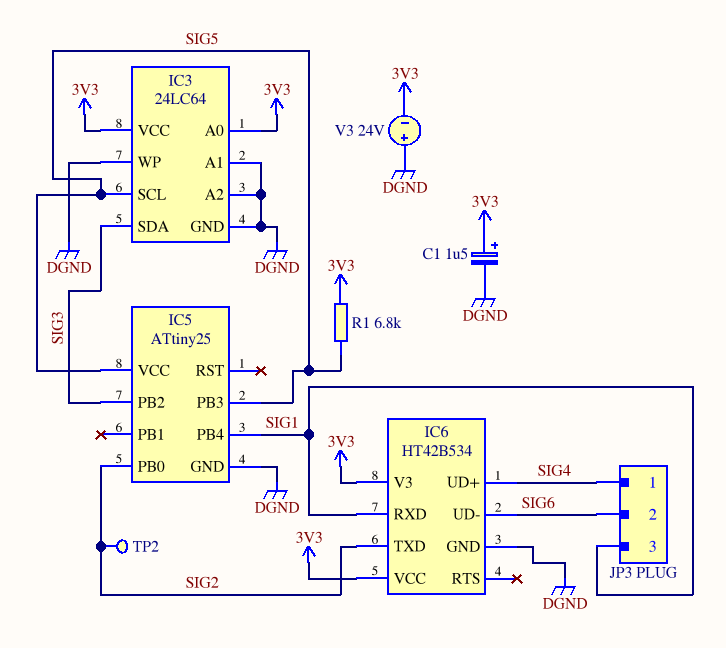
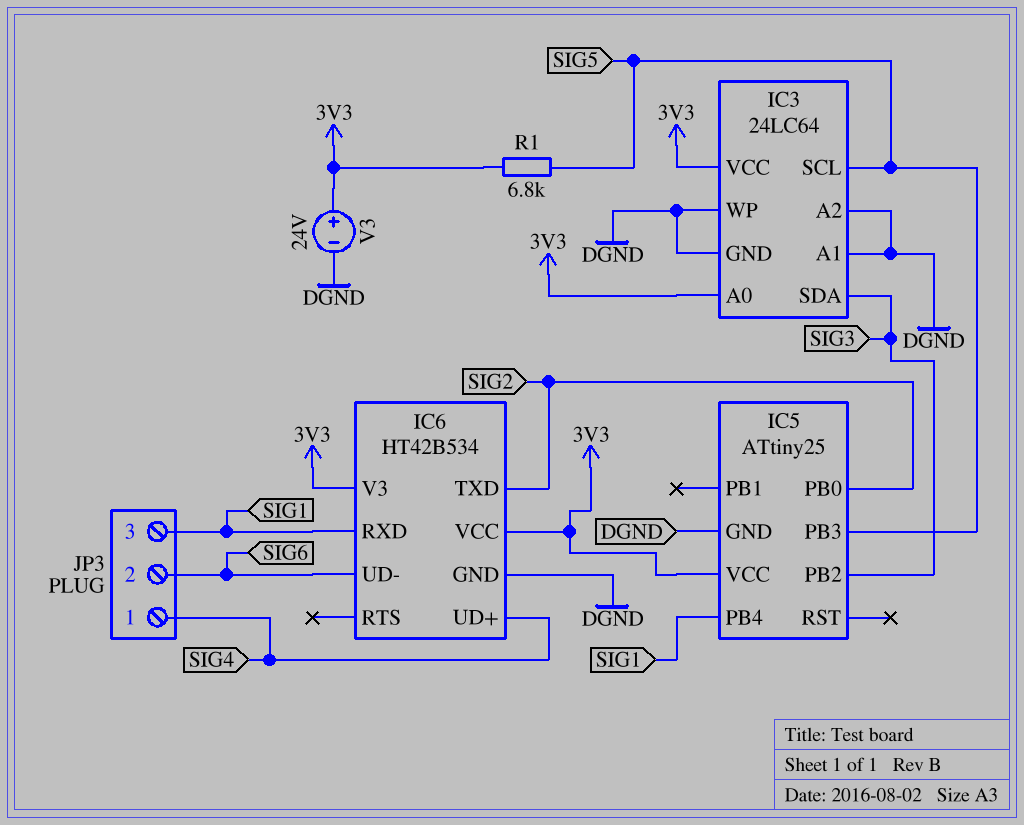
C1: 1.5uF (plus 3V3, minus DGND) -> none
IC5 pin VCC: SIG5 -> 3V3
TP2: test point (SIG2) -> none
V3: 24V (plus DGND, minus 3V3) -> 24V (plus 3V3, minus DGND)

